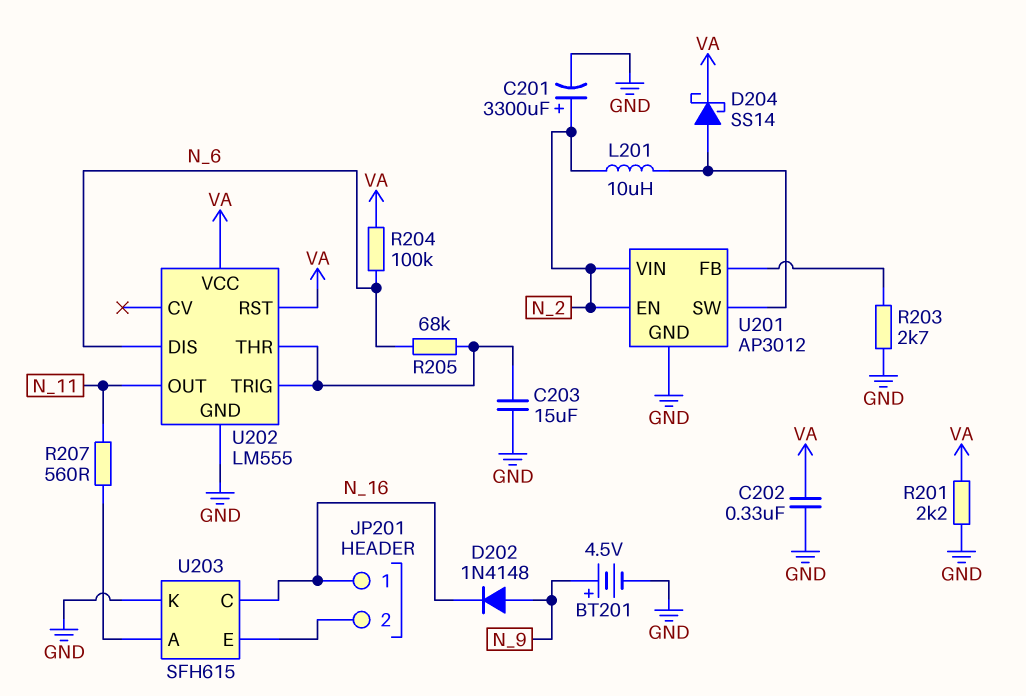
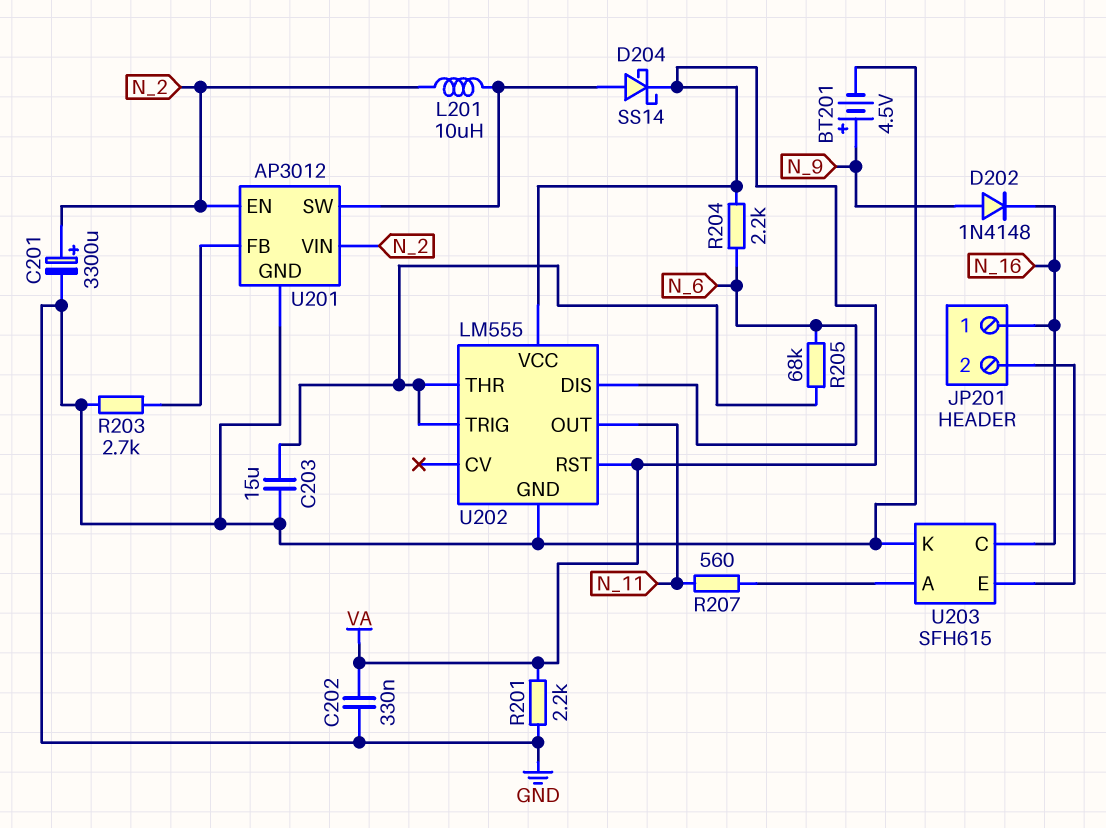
R204: 100k (N_6, VA) -> 2.2k (N_6, VA)

